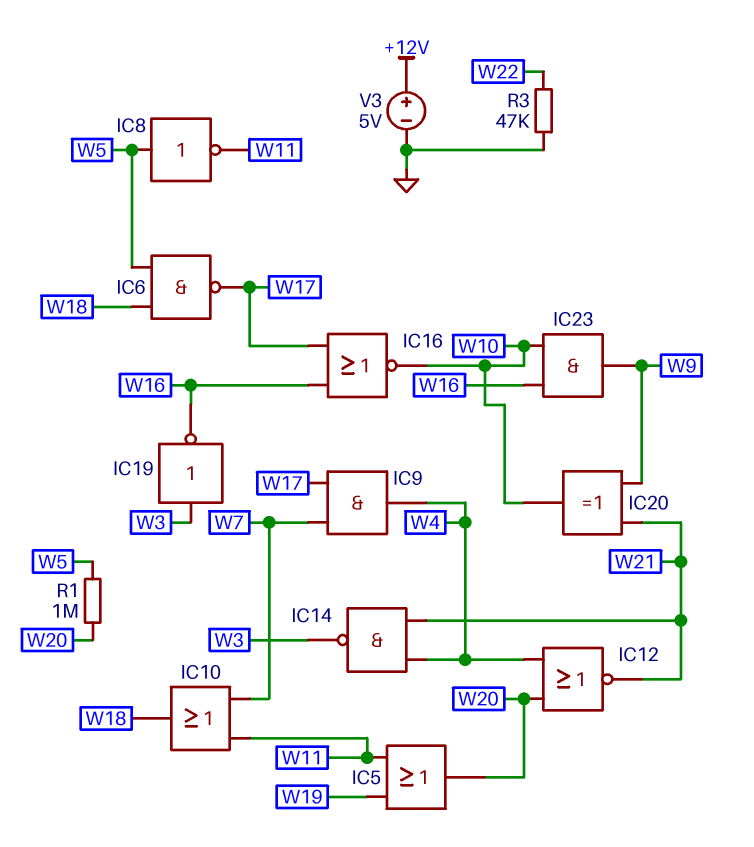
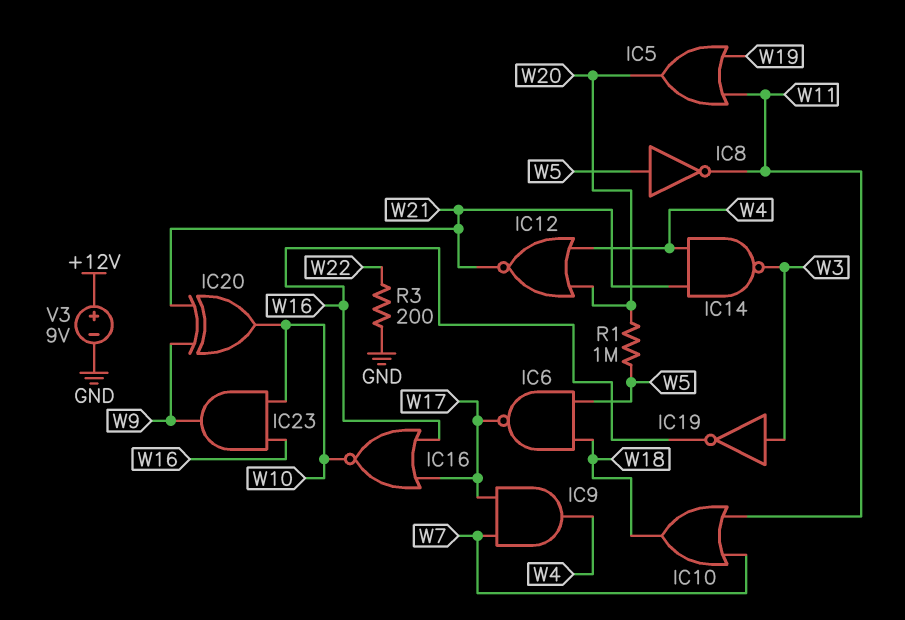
R3: 47k (GND, W22) -> 200 (GND, W22)
V3: 5V (plus +12V, minus GND) -> 9V (plus +12V, minus GND)

